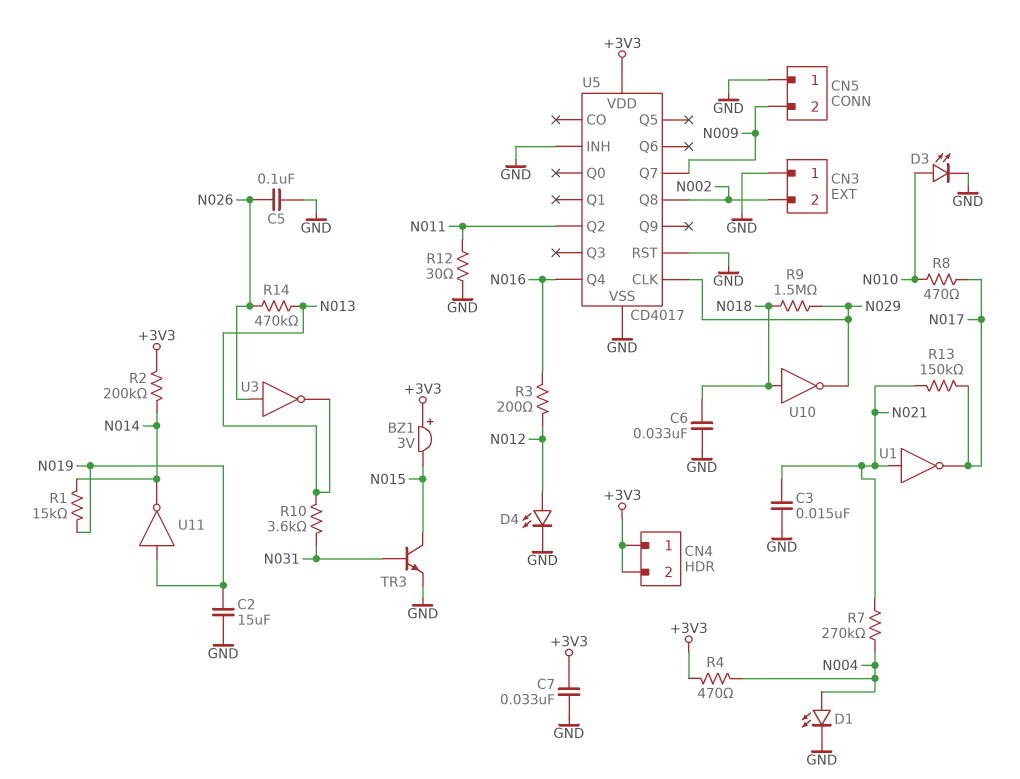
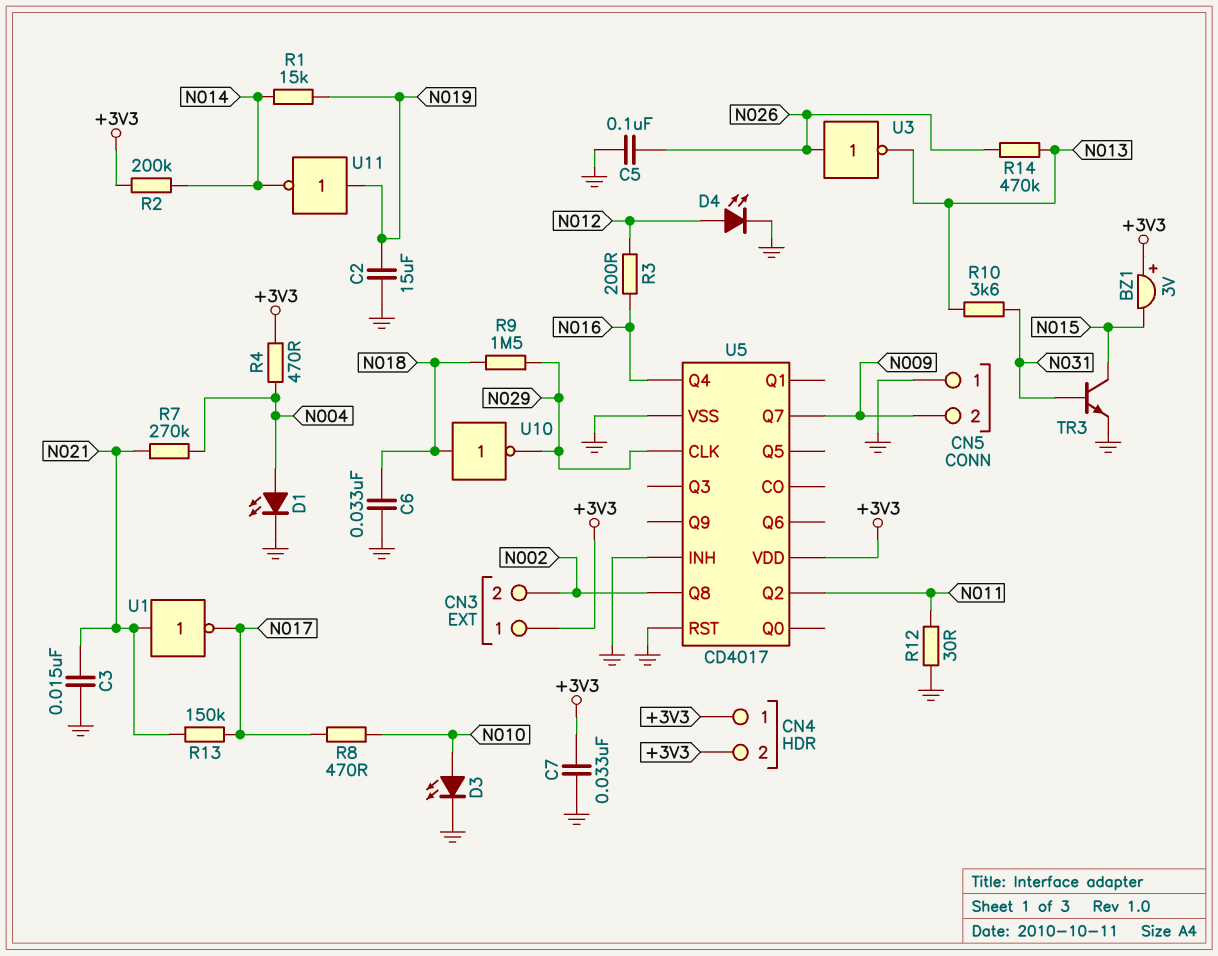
CN3 pin 1: GND -> +3V3

